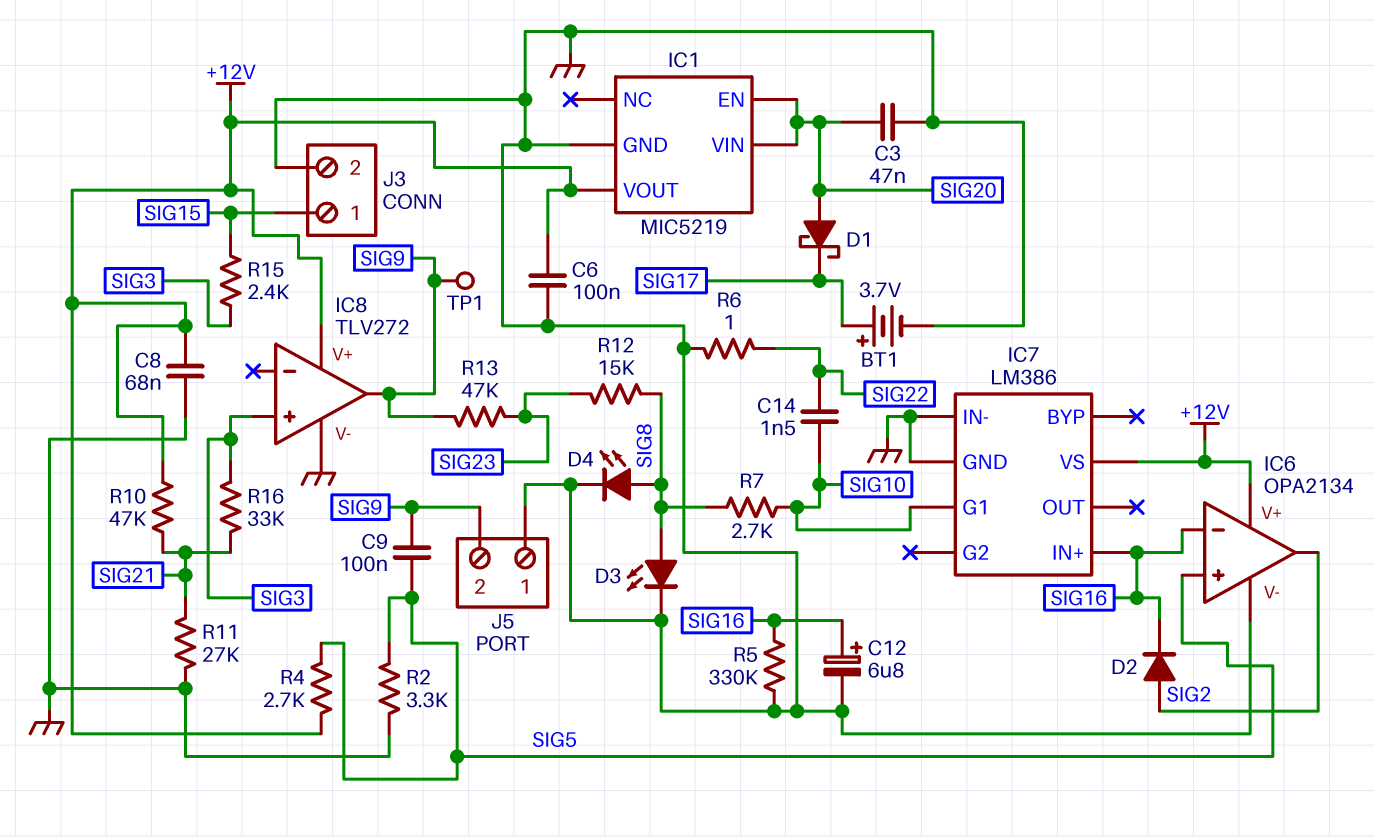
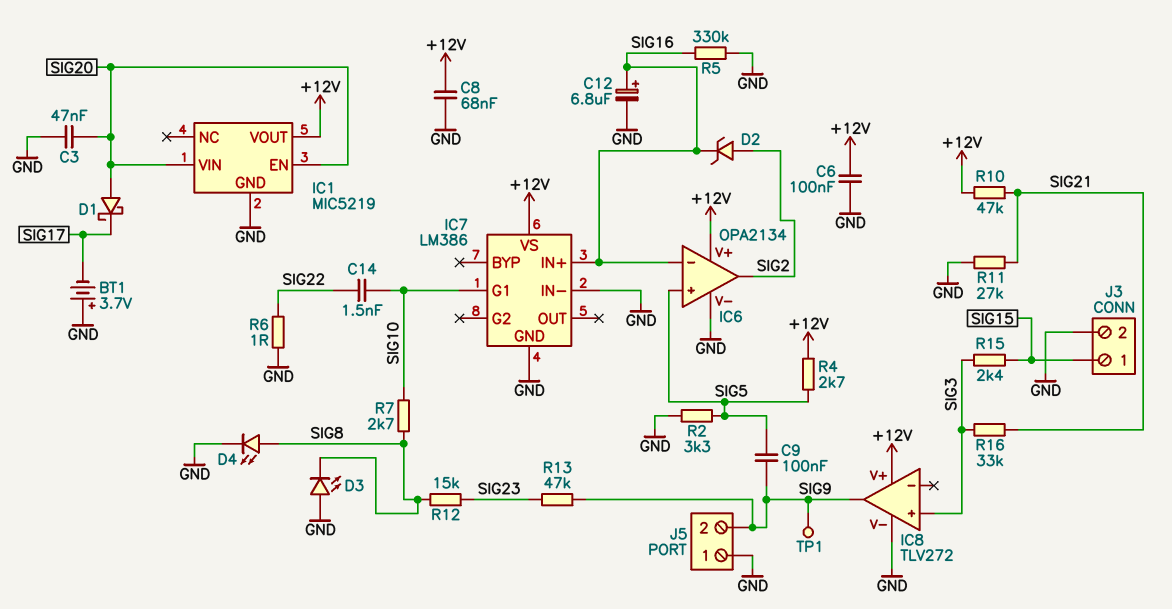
BT1: 3.7V (plus SIG17, minus GND) -> 3.7V (plus GND, minus SIG17)
D2: diode (A SIG2, K SIG16) -> zener (A SIG2, K SIG16)
D3: LED (A SIG8, K GND) -> LED (A GND, K SIG8)

